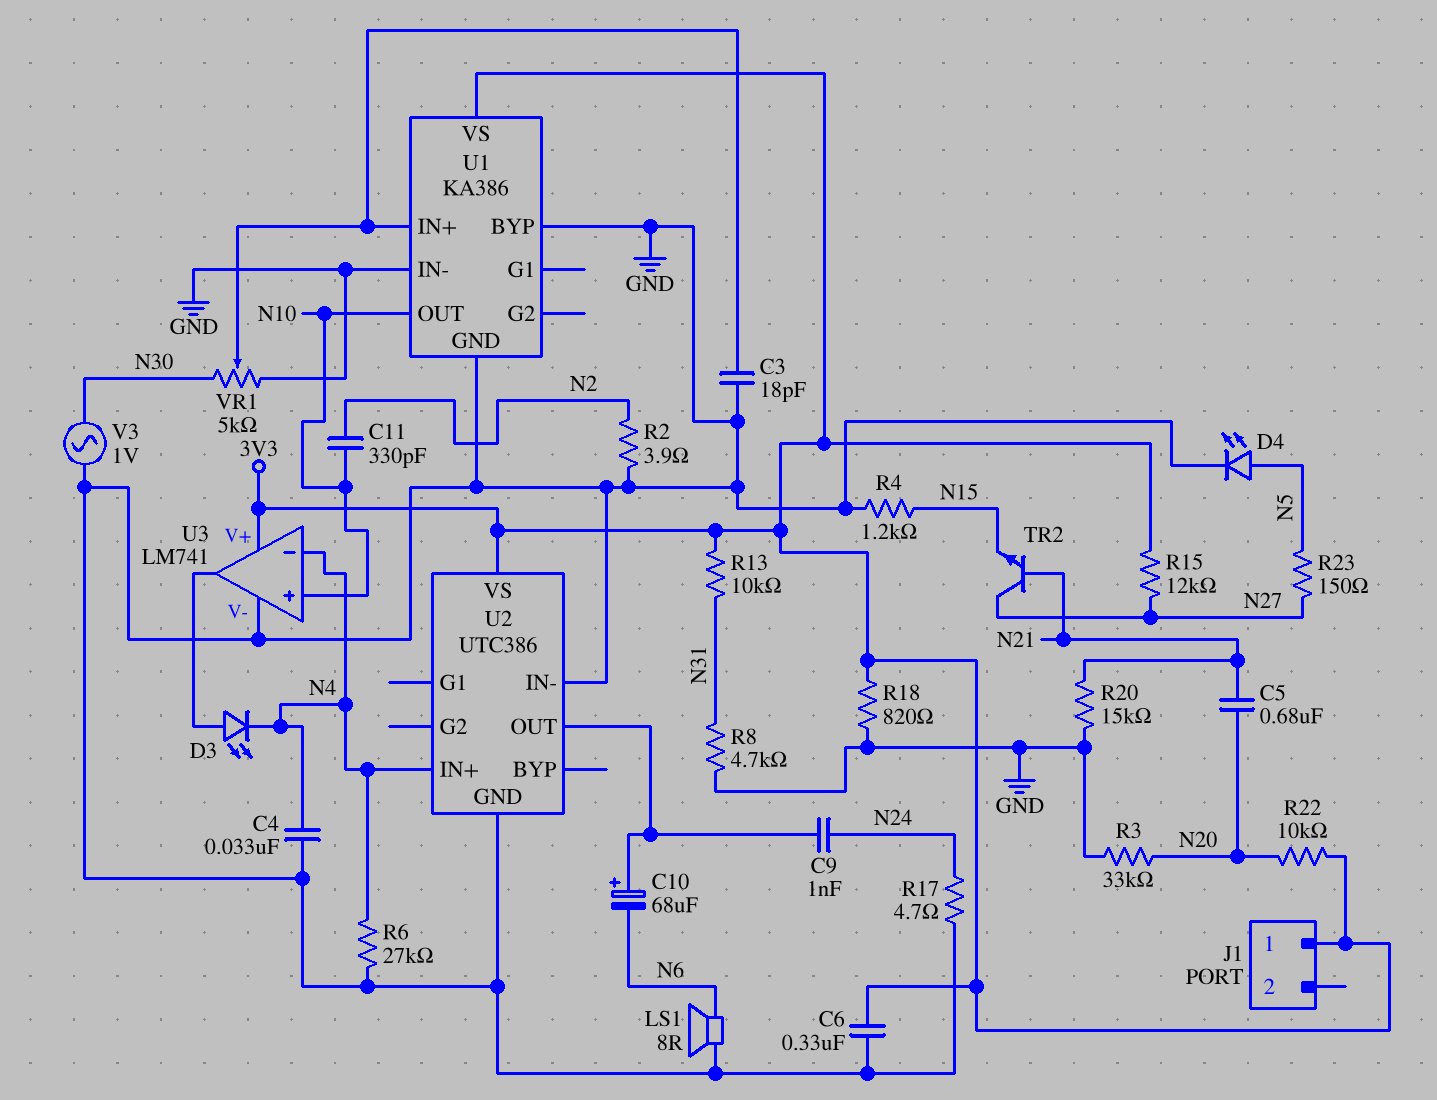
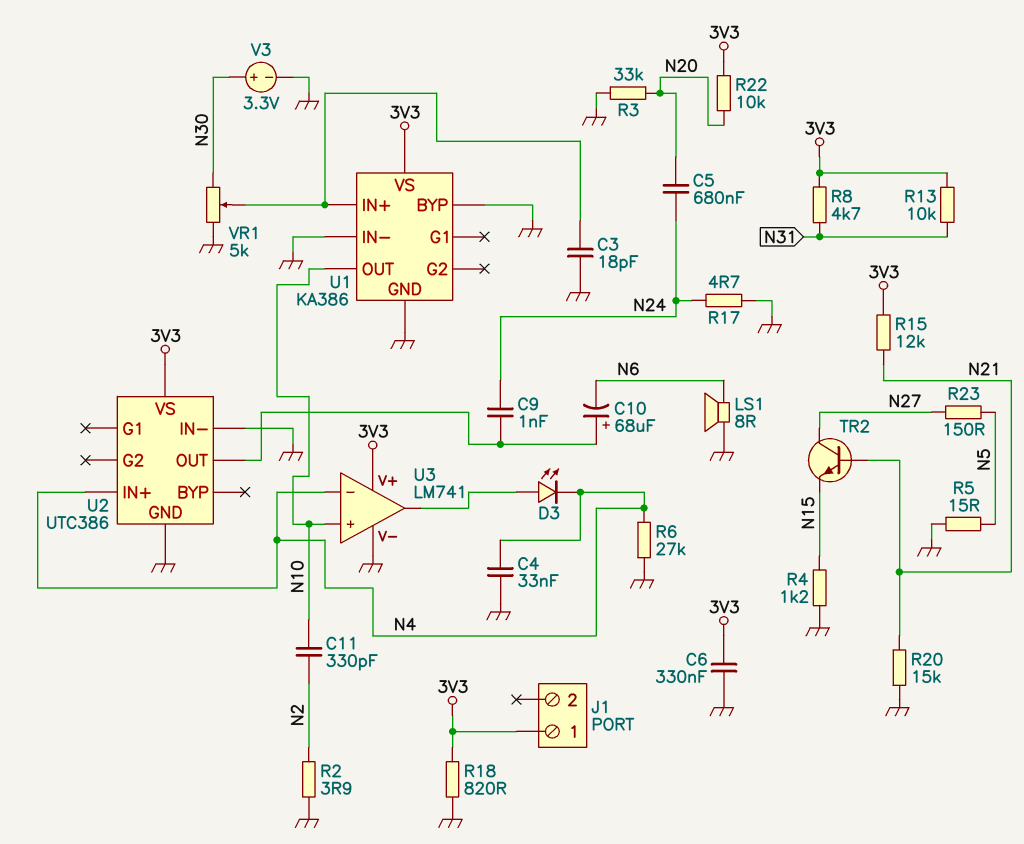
C5: 680nF (N20, N21) -> 680nF (N20, N24)
D4: LED (A N5, K GND) -> none
R5: none -> 15 (GND, N5)
R8: 4.7k (GND, N31) -> 4.7k (3V3, N31)
R15: 12k (3V3, N27) -> 12k (3V3, N21)
V3: AC 1V (GND, N30) -> 3.3V (plus N30, minus GND)

